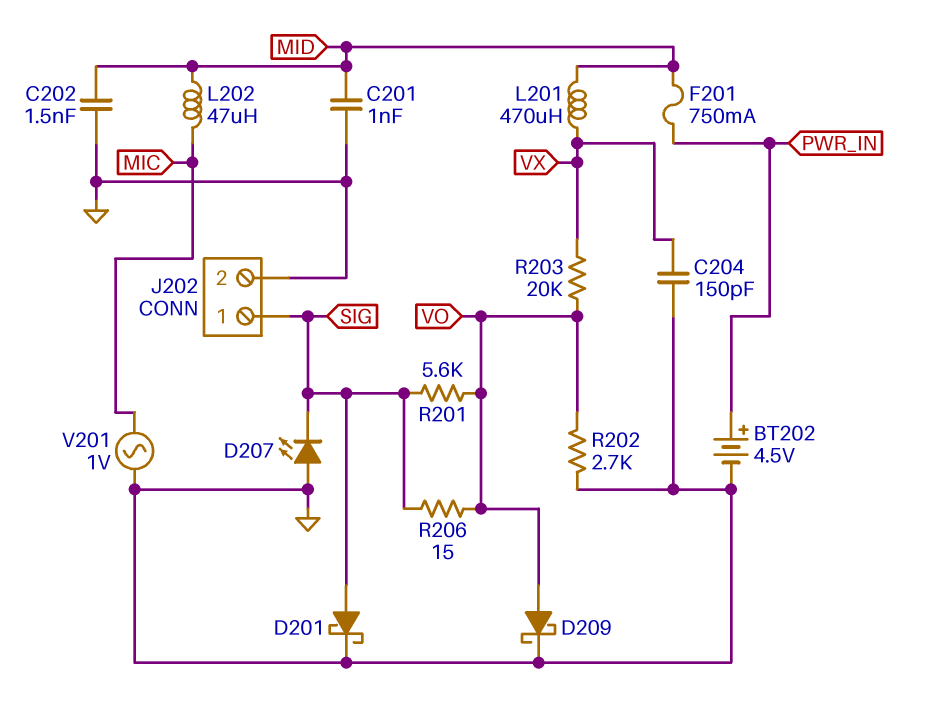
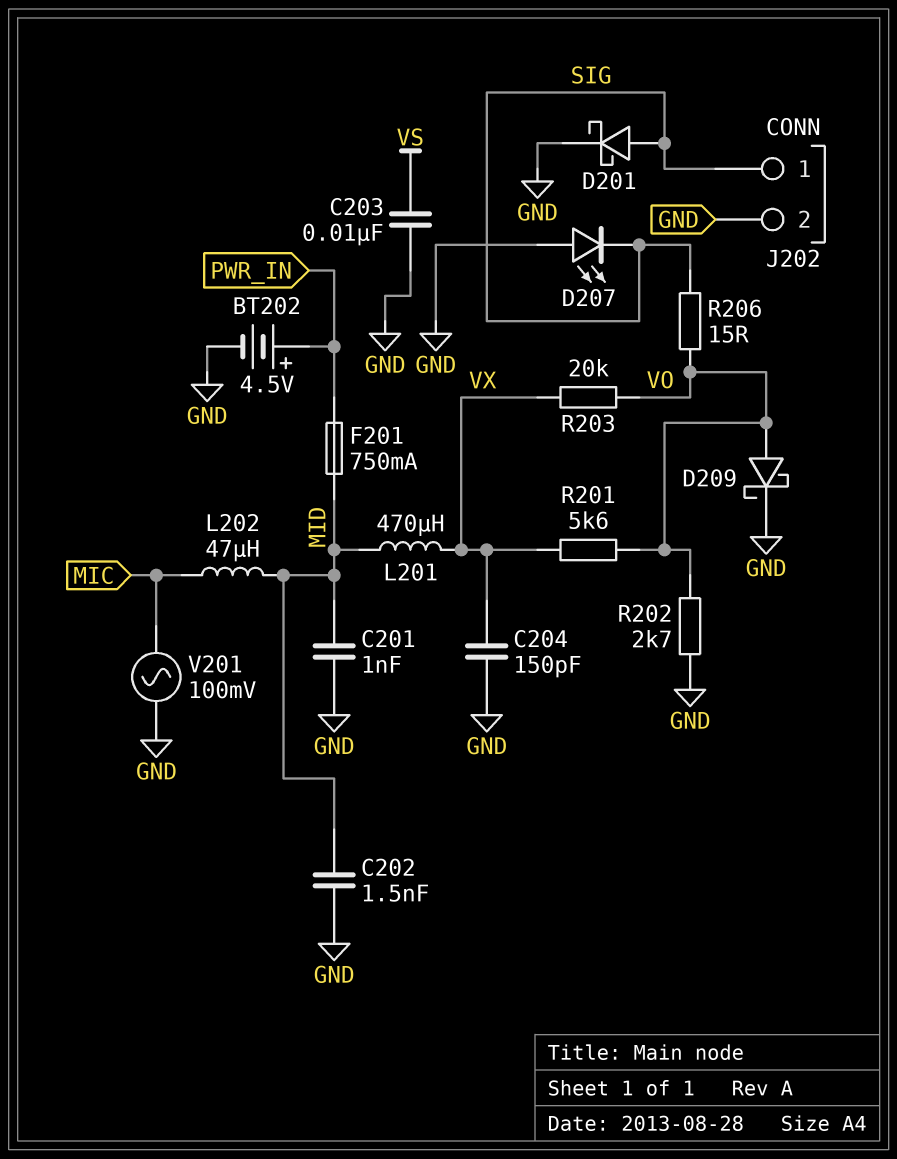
C203: none -> 10nF (GND, VS)
R201: 5.6k (SIG, VO) -> 5.6k (VO, VX)
V201: AC 1V (GND, MIC) -> AC 100mV (GND, MIC)

